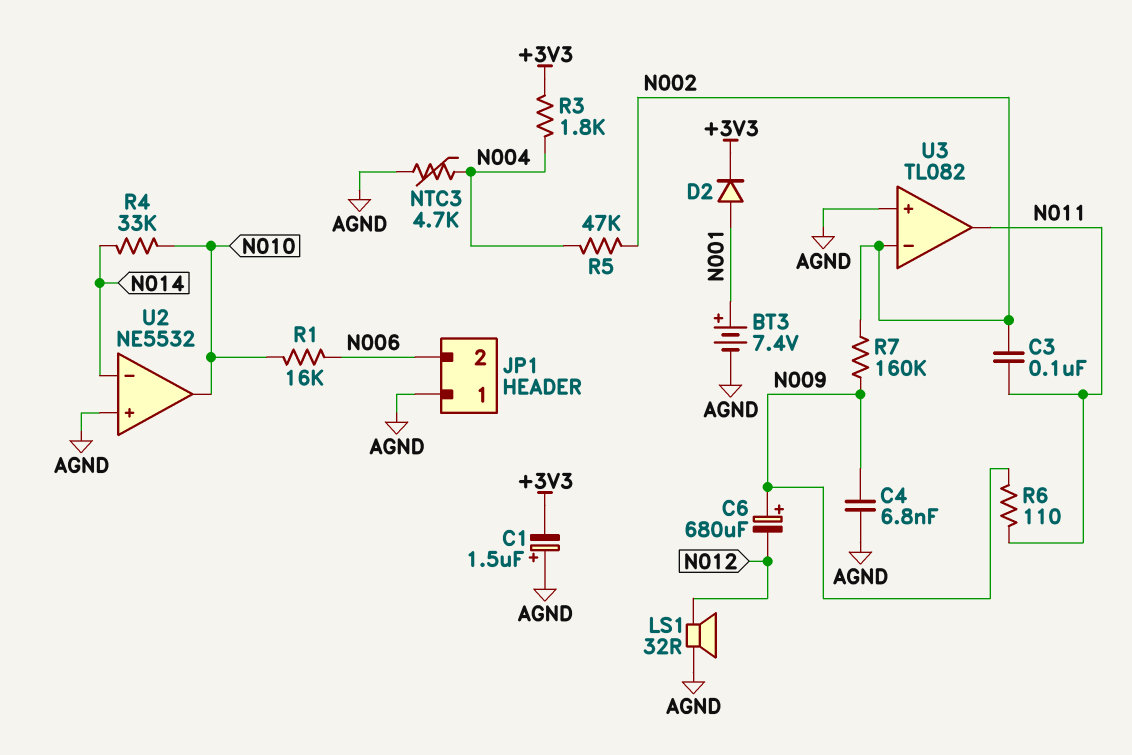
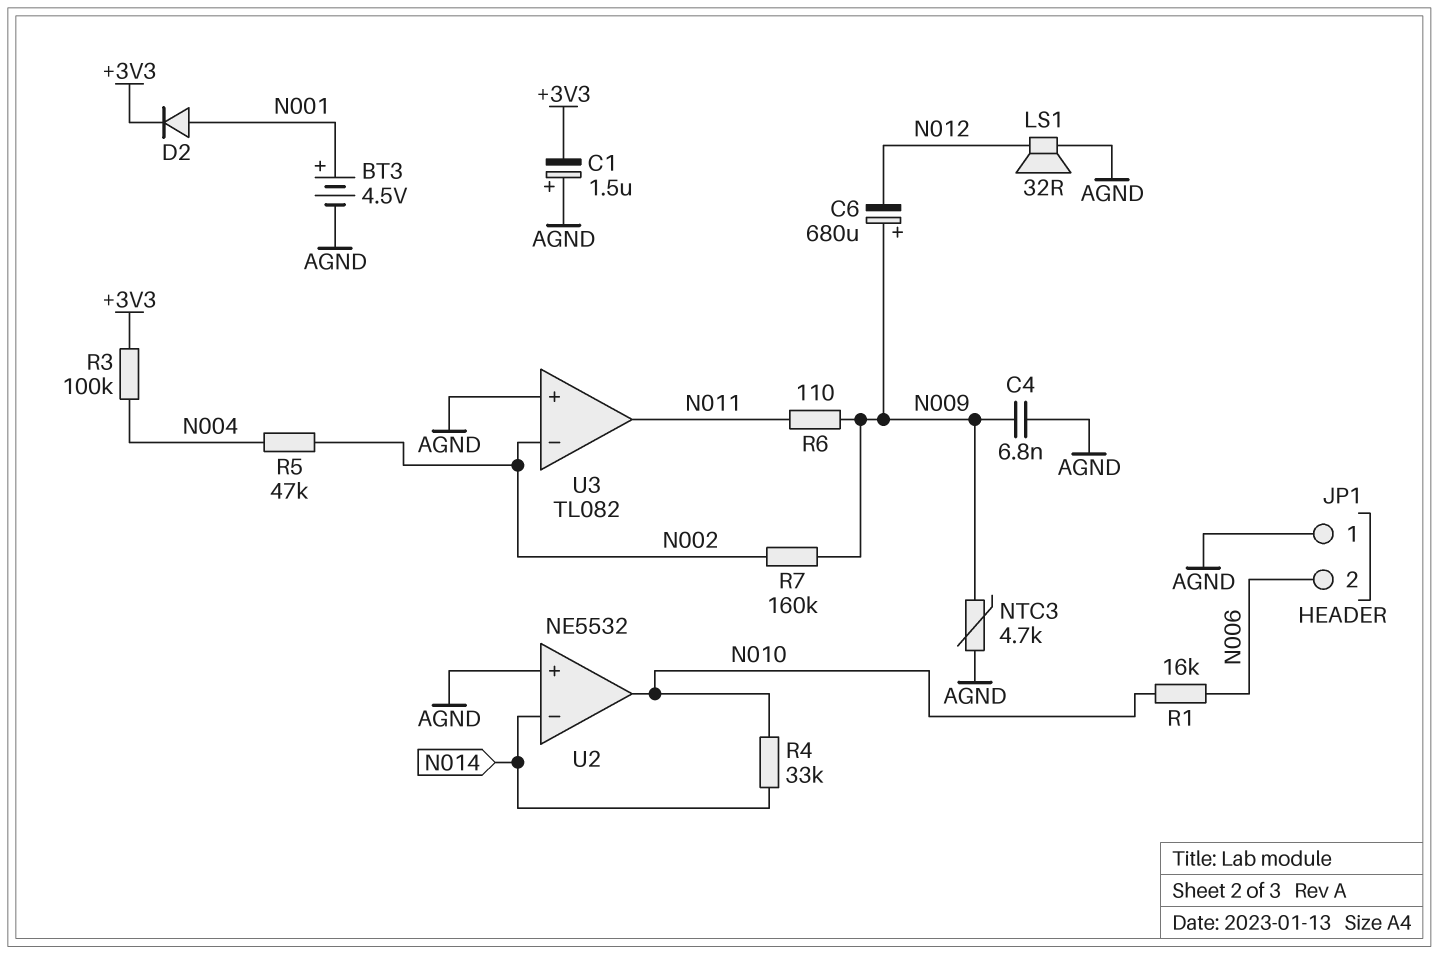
BT3: 7.4V (plus N001, minus AGND) -> 4.5V (plus N001, minus AGND)
C3: 100nF (N002, N011) -> none
NTC3: 4.7k (AGND, N004) -> 4.7k (AGND, N009)
R3: 1.8k (+3V3, N004) -> 100k (+3V3, N004)

